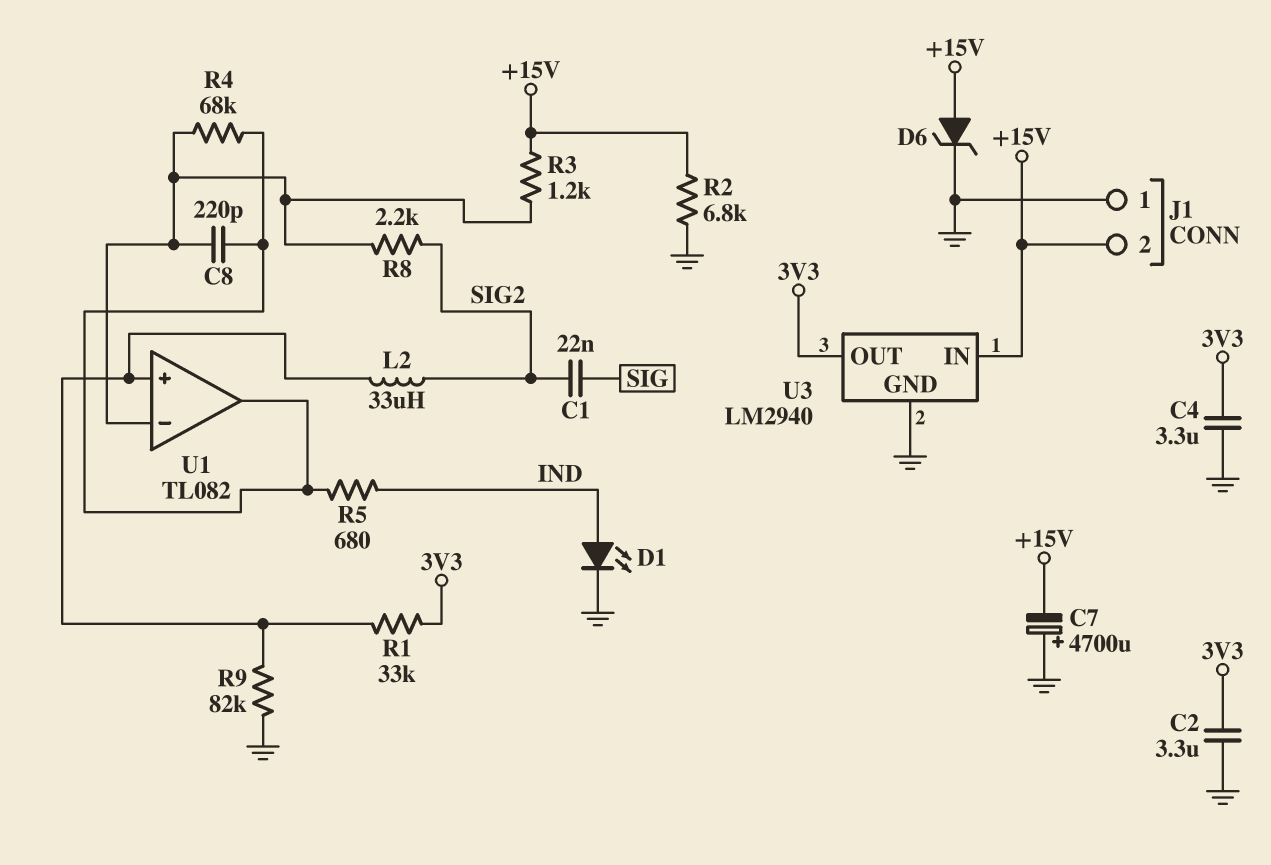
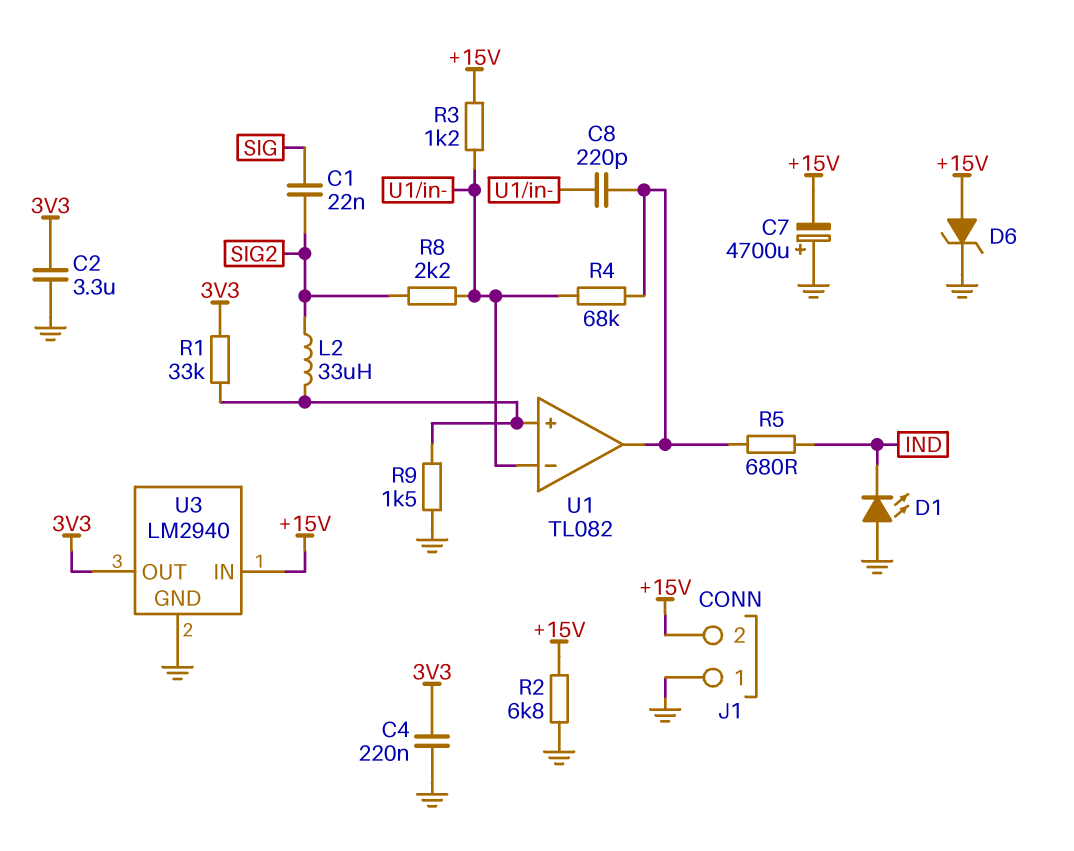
C4: 3.3uF (3V3, GND) -> 220nF (3V3, GND)
D1: LED (A IND, K GND) -> LED (A GND, K IND)
R9: 82k (GND, U1/in+) -> 1.5k (GND, U1/in+)

